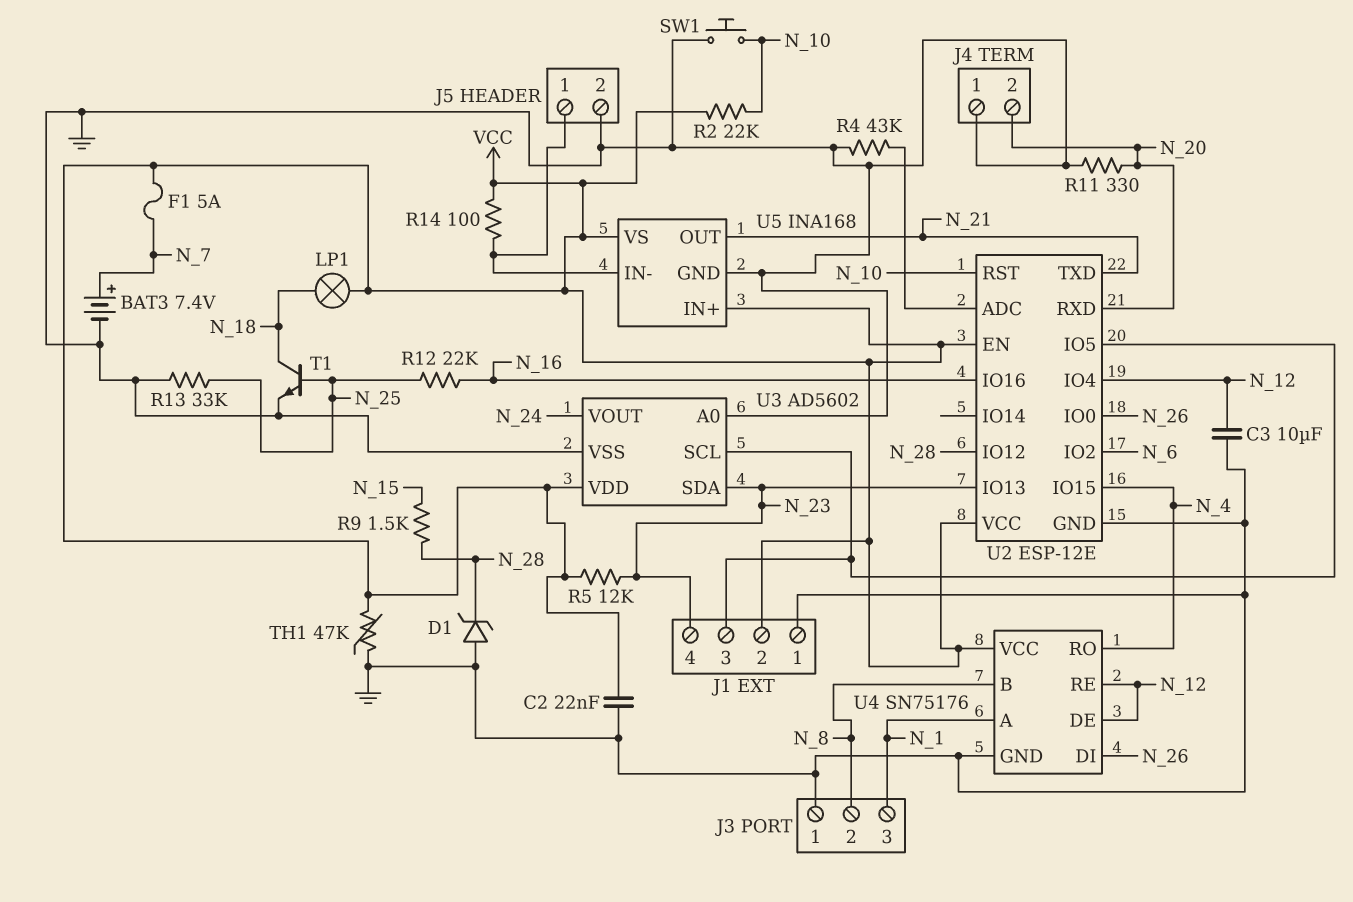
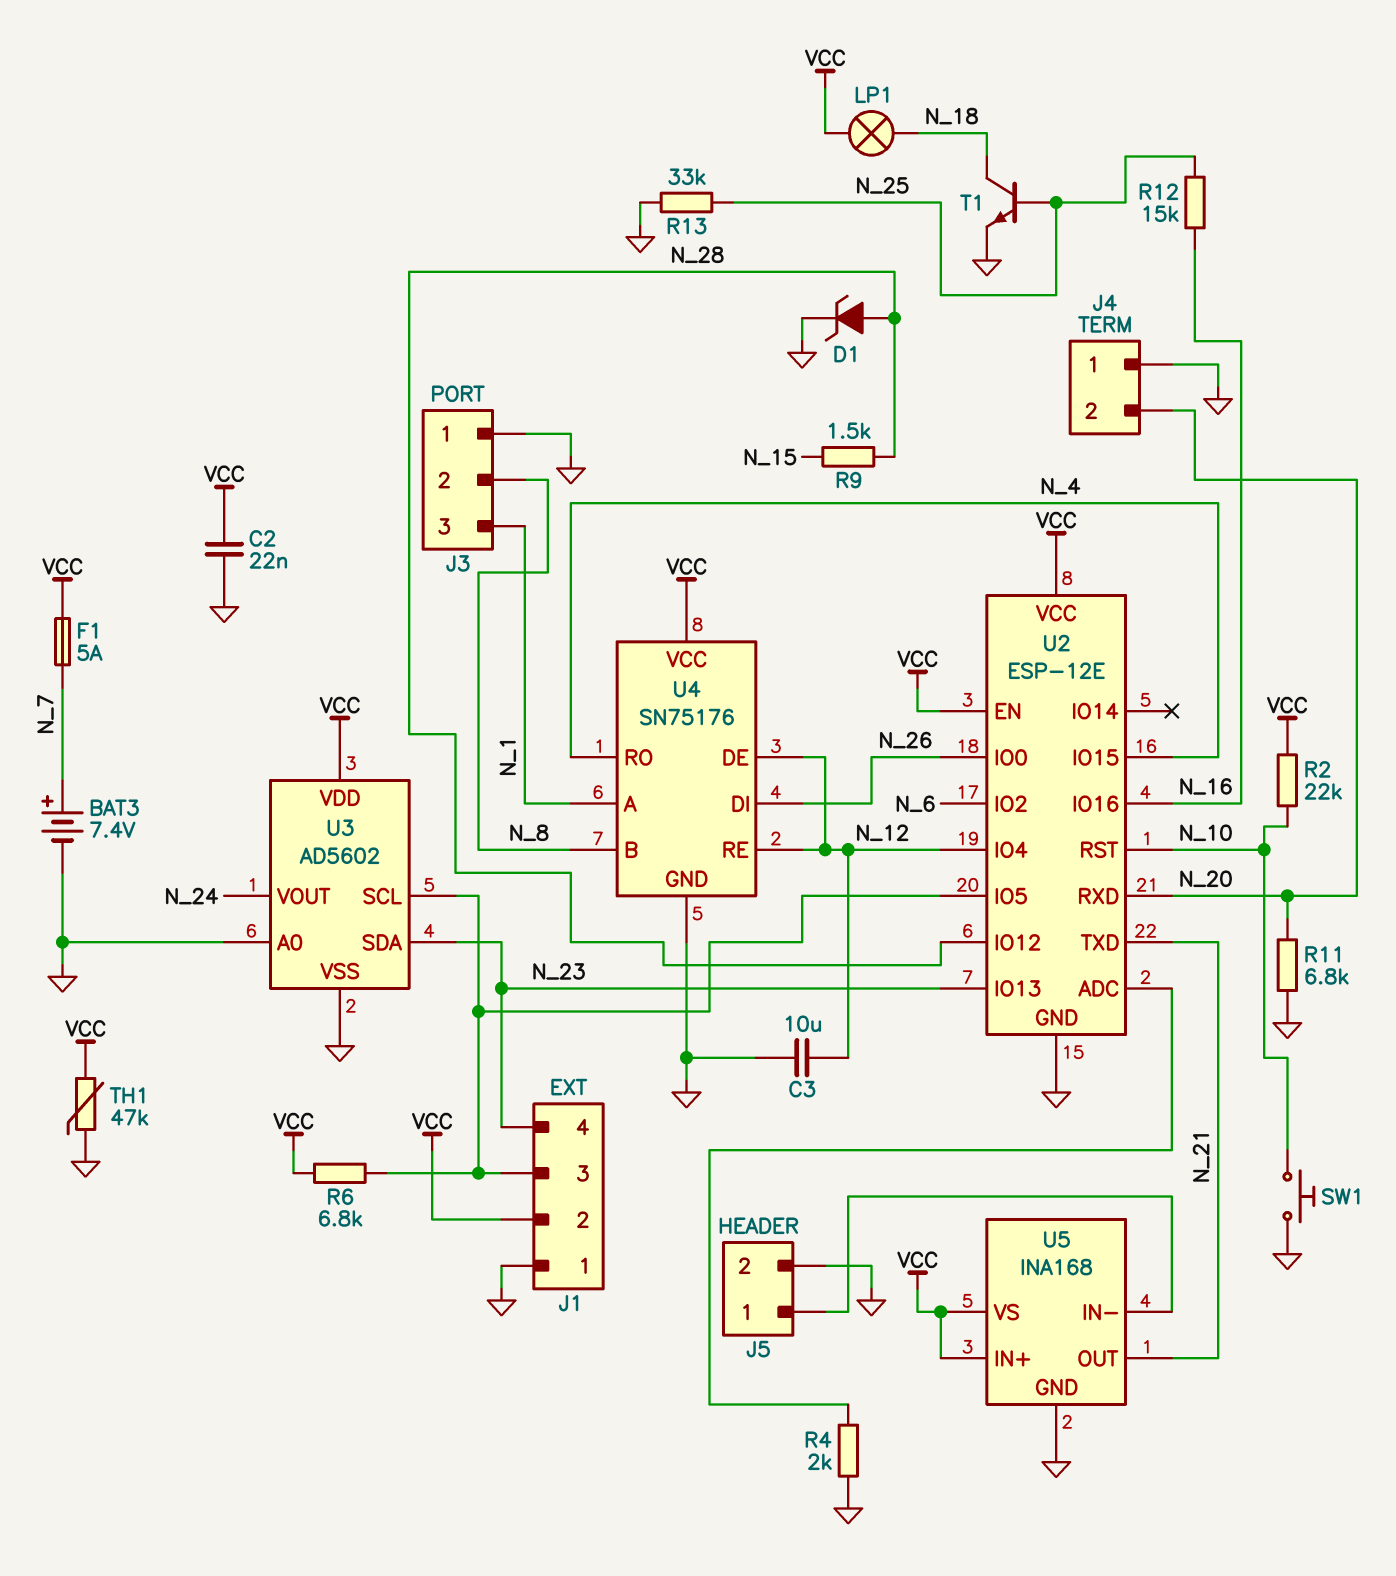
D1: zener (A GND, K N_28) -> zener (A N_28, K GND)
R4: 43k (GND, U2/ADC) -> 2k (GND, U2/ADC)
R5: 12k (N_23, VCC) -> none
R6: none -> 6.8k (J1/3, VCC)
R11: 330 (GND, N_20) -> 6.8k (GND, N_20)
R12: 22k (N_16, N_25) -> 15k (N_16, N_25)
R14: 100 (J5/1, VCC) -> none

